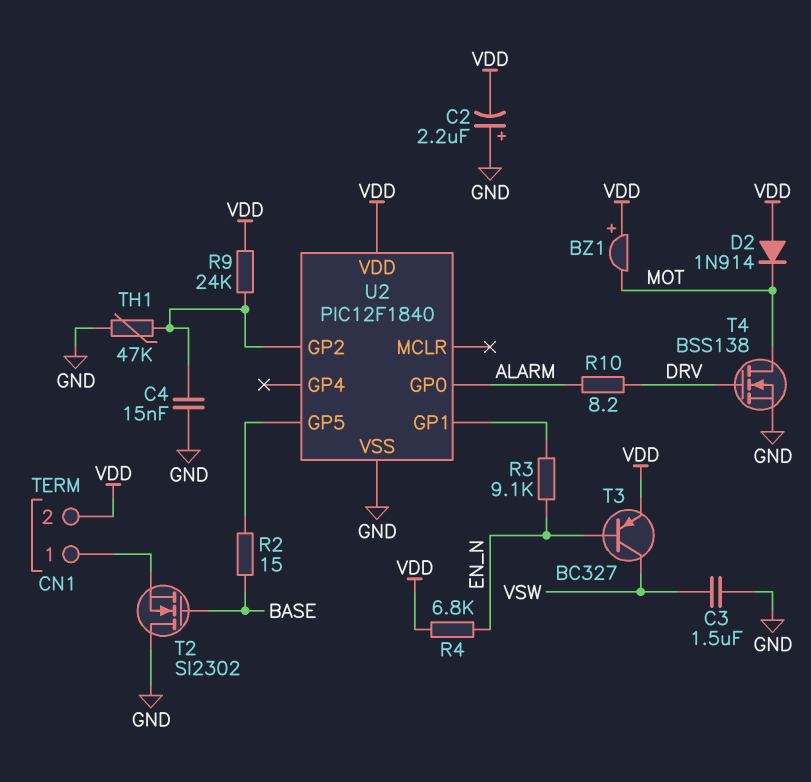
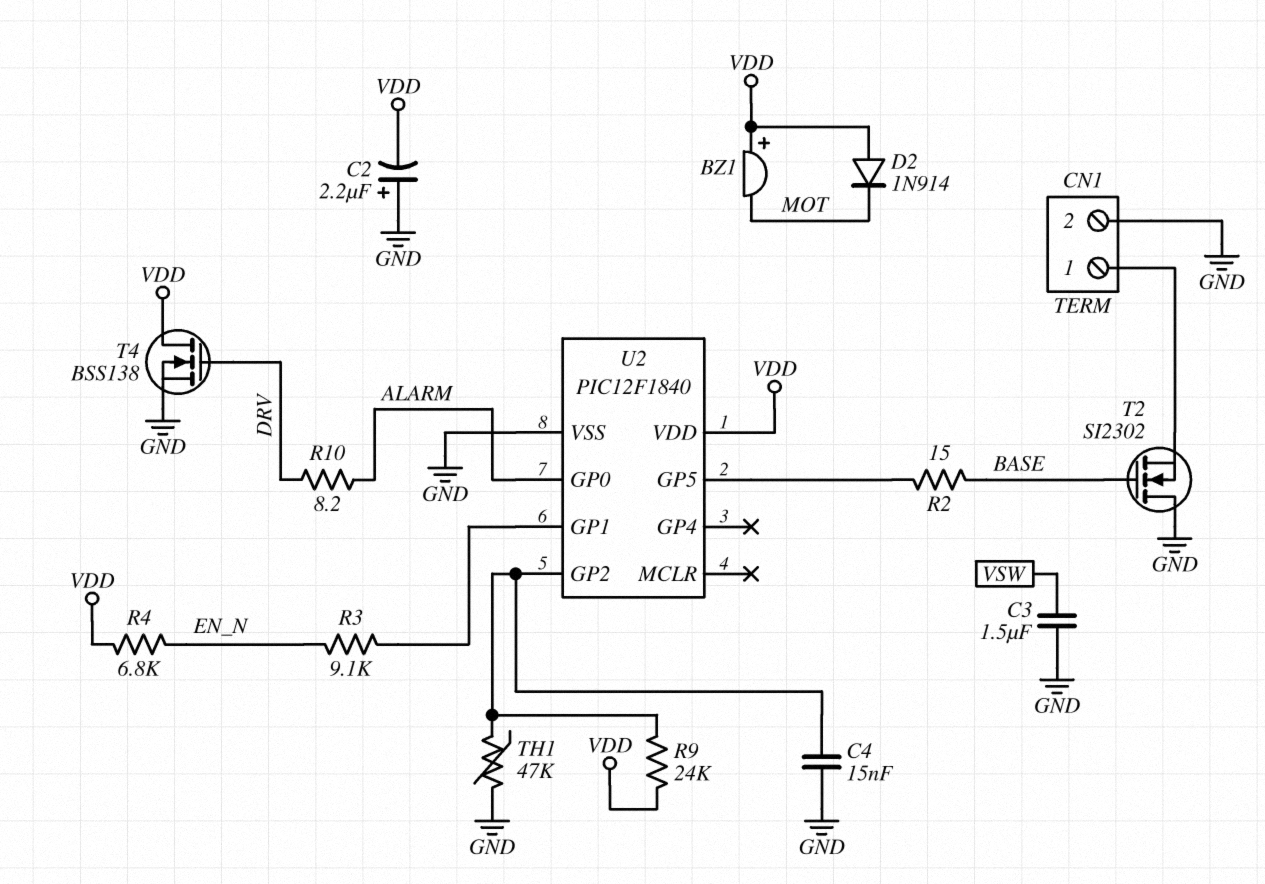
CN1 pin 2: VDD -> GND
T3: PNP BC327 (B EN_N, C VSW, E VDD) -> none
T4: NMOS BSS138 (G DRV, D MOT, S GND) -> NMOS BSS138 (G DRV, D VDD, S GND)

